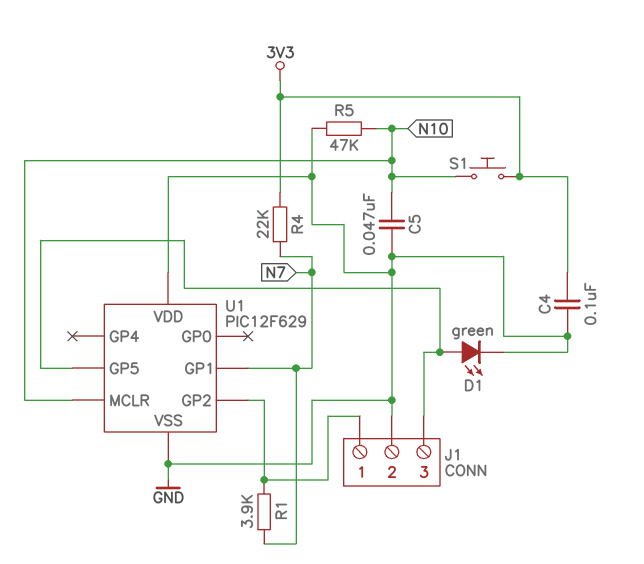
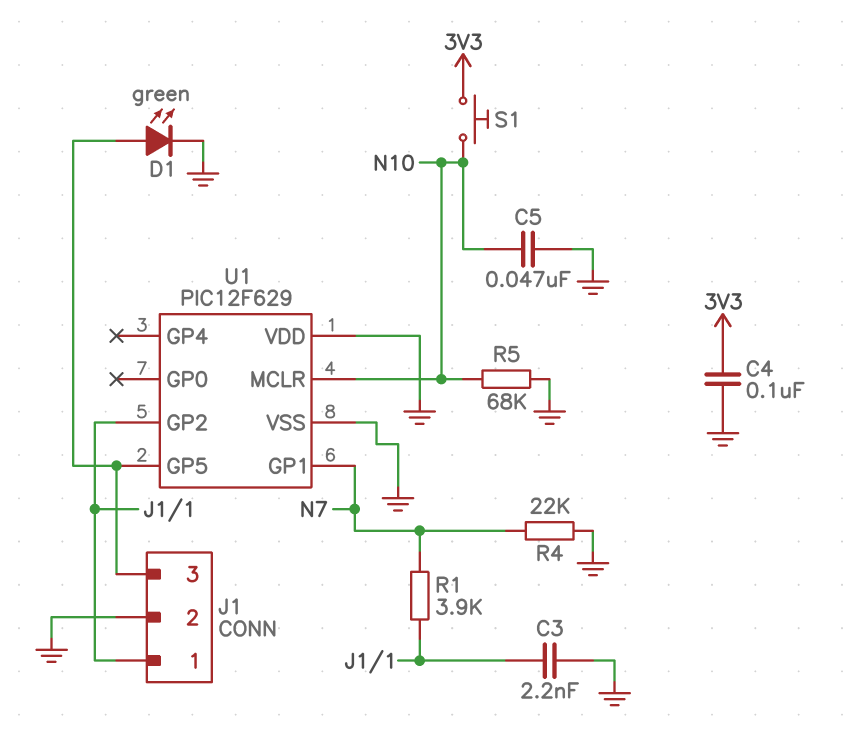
C3: none -> 2.2nF (GND, J1/1)
R4: 22k (3V3, N7) -> 22k (GND, N7)
R5: 47k (GND, N10) -> 68k (GND, N10)

